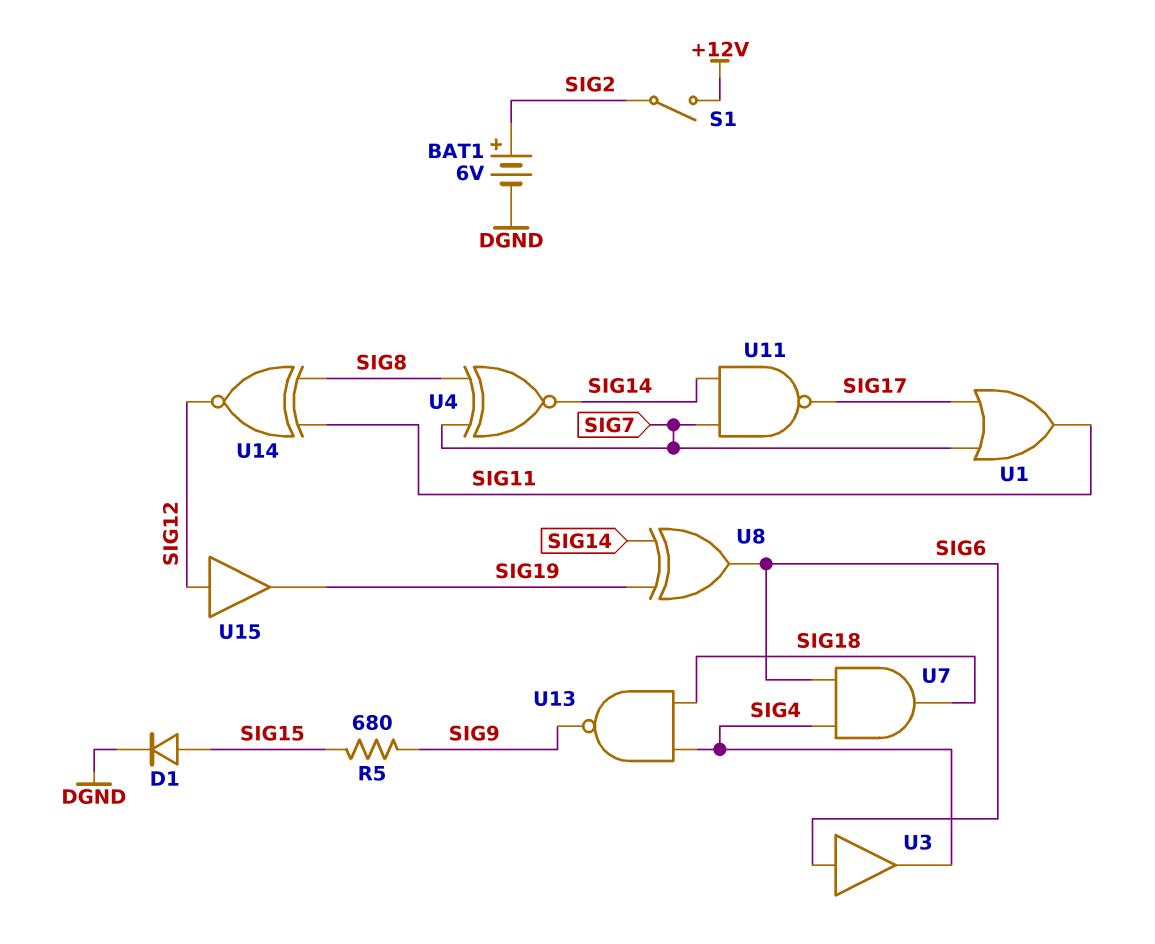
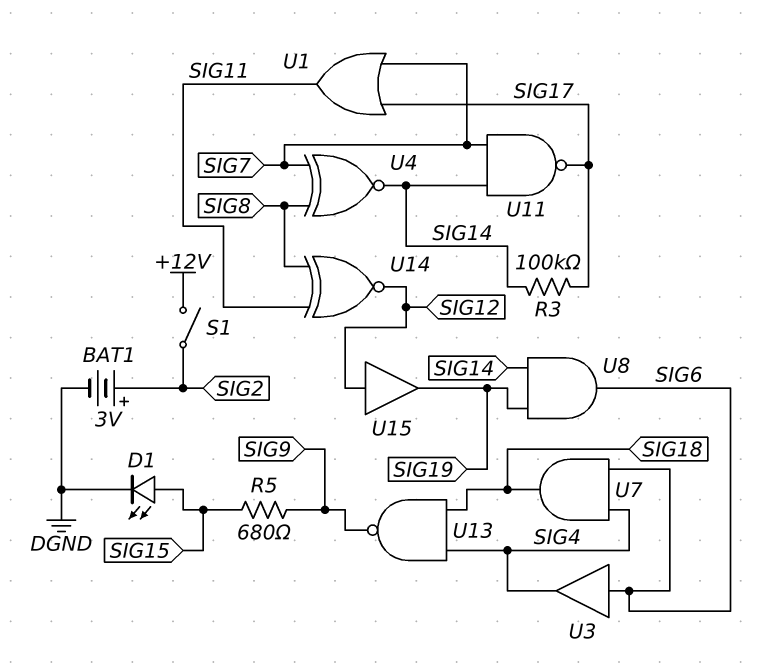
BAT1: 6V (plus SIG2, minus DGND) -> 3V (plus SIG2, minus DGND)
D1: diode (A SIG15, K DGND) -> LED (A SIG15, K DGND)
R3: none -> 100k (SIG14, SIG17)
U8: XOR (in SIG14, in SIG19, out SIG6) -> AND (in SIG14, in SIG19, out SIG6)

